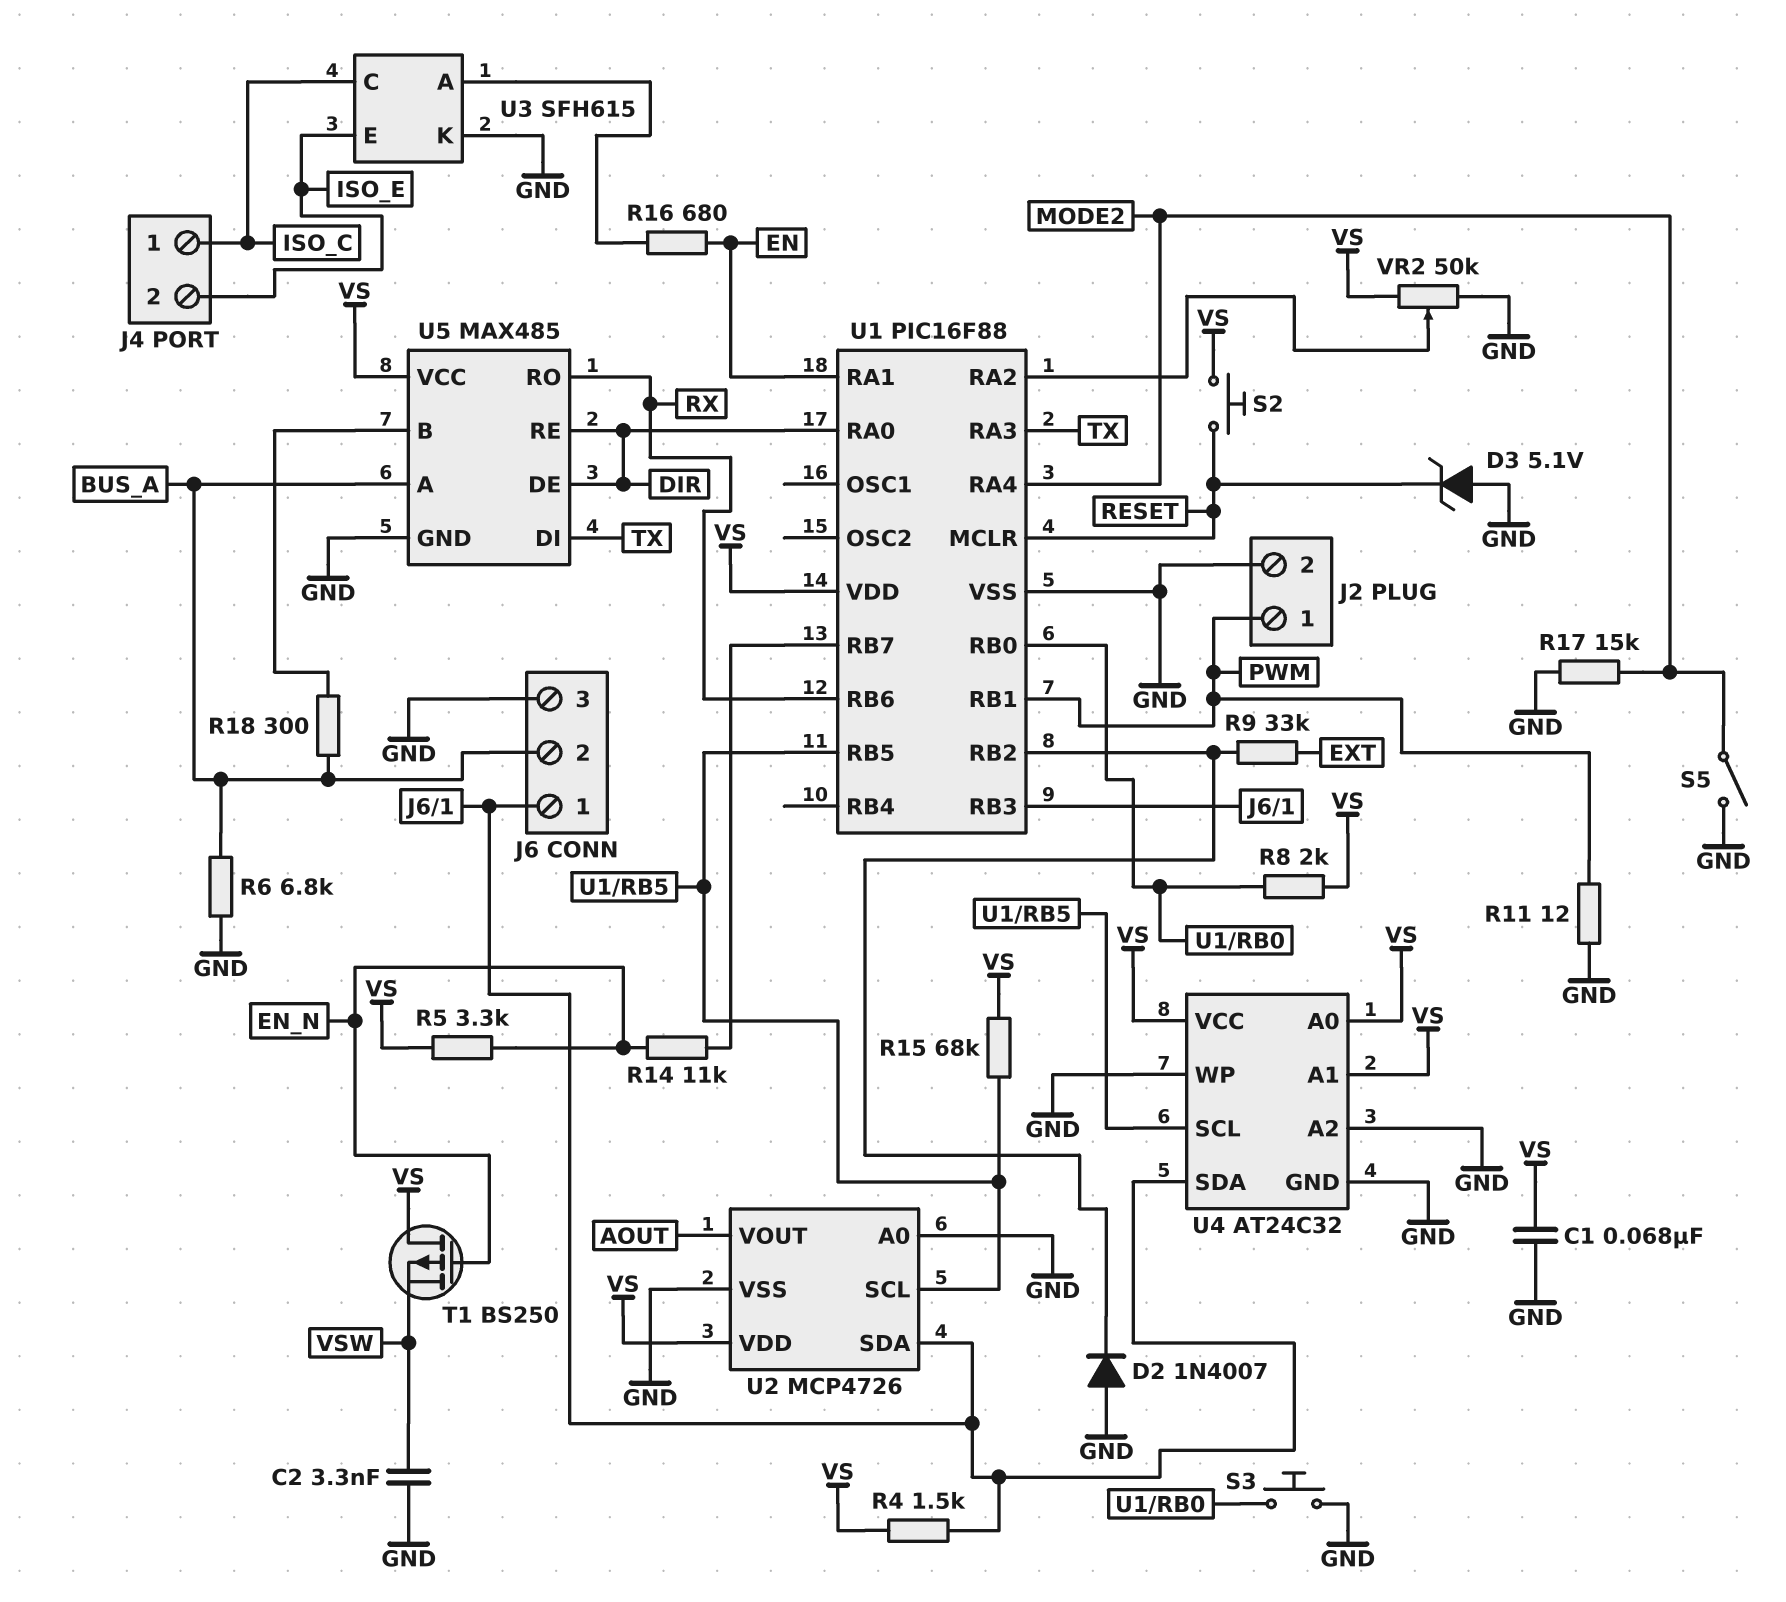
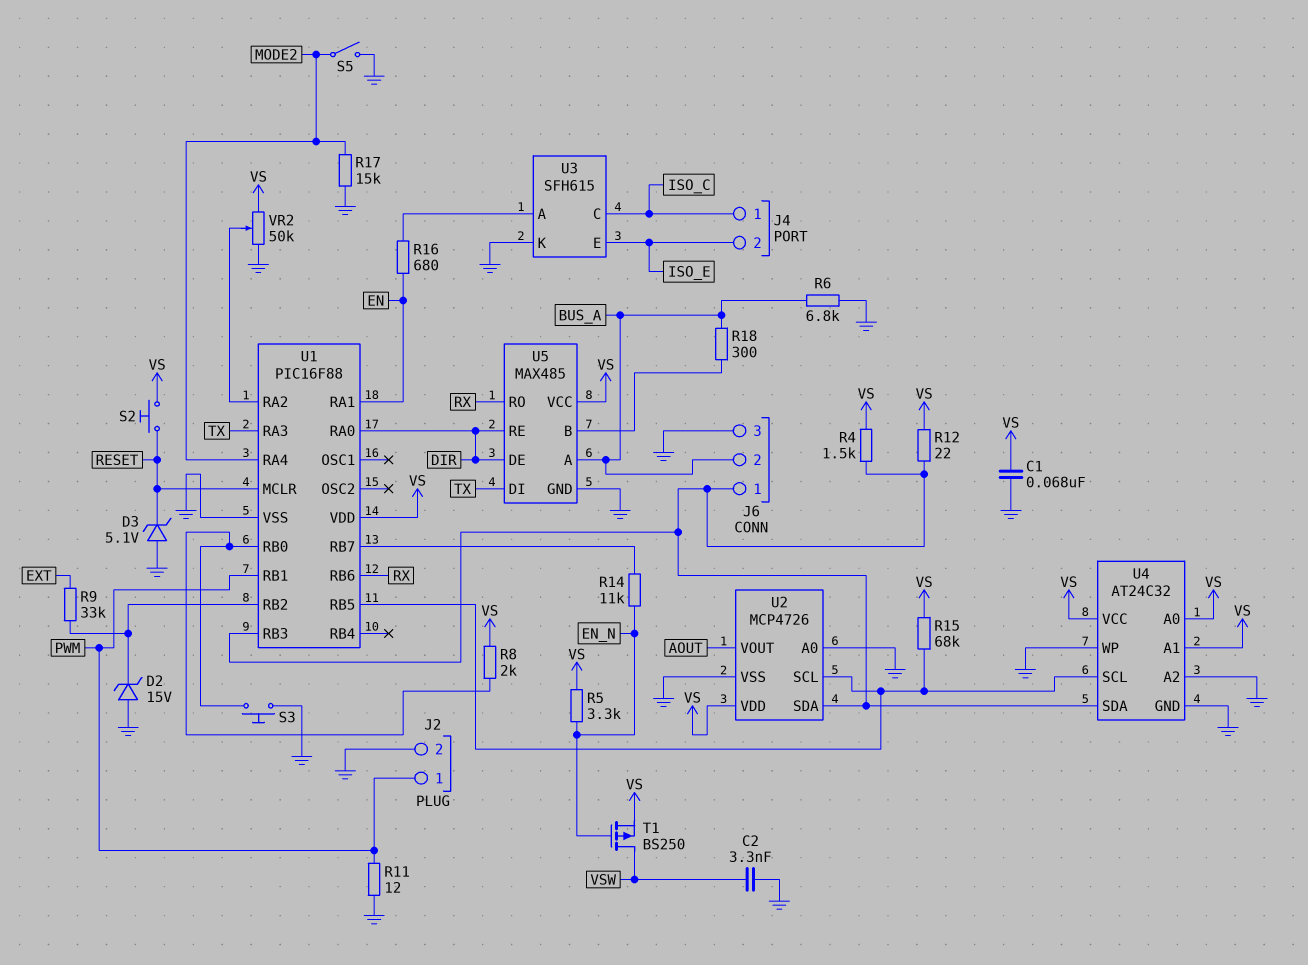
D2: diode 1N4007 (A GND, K U1/RB2) -> zener 15V (A GND, K U1/RB2)
R12: none -> 22 (J6/1, VS)
T1: PMOS BS250 (G EN_N, D VS, S VSW) -> PMOS BS250 (G EN_N, D VSW, S VS)

